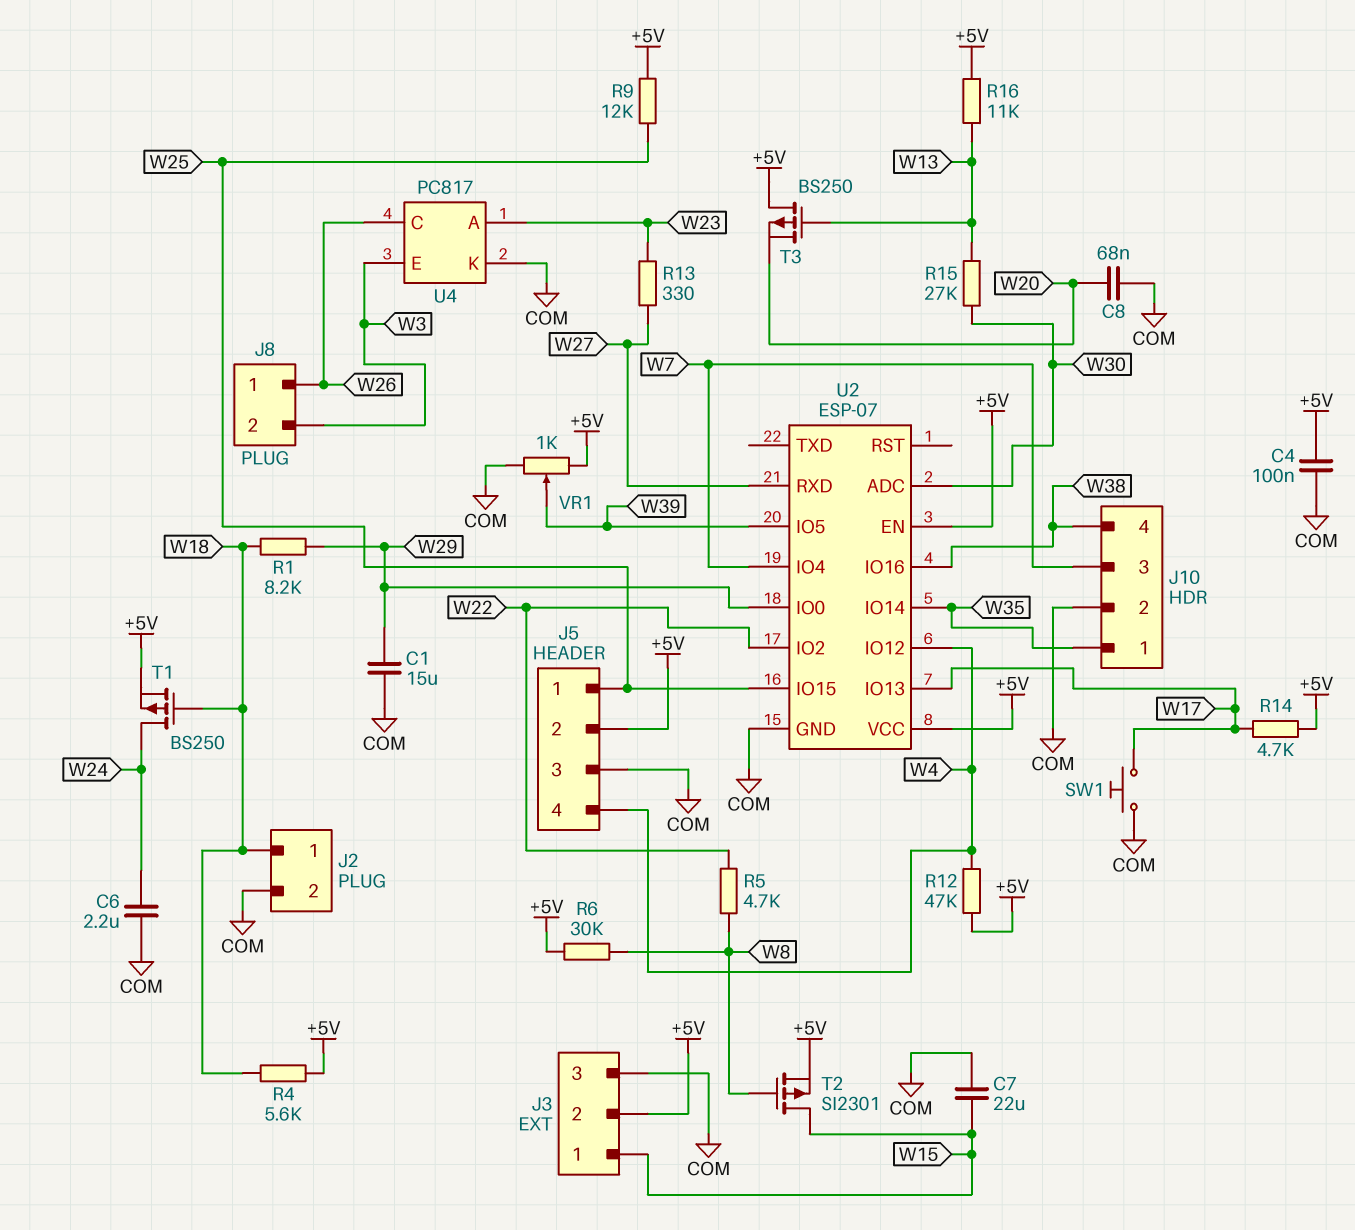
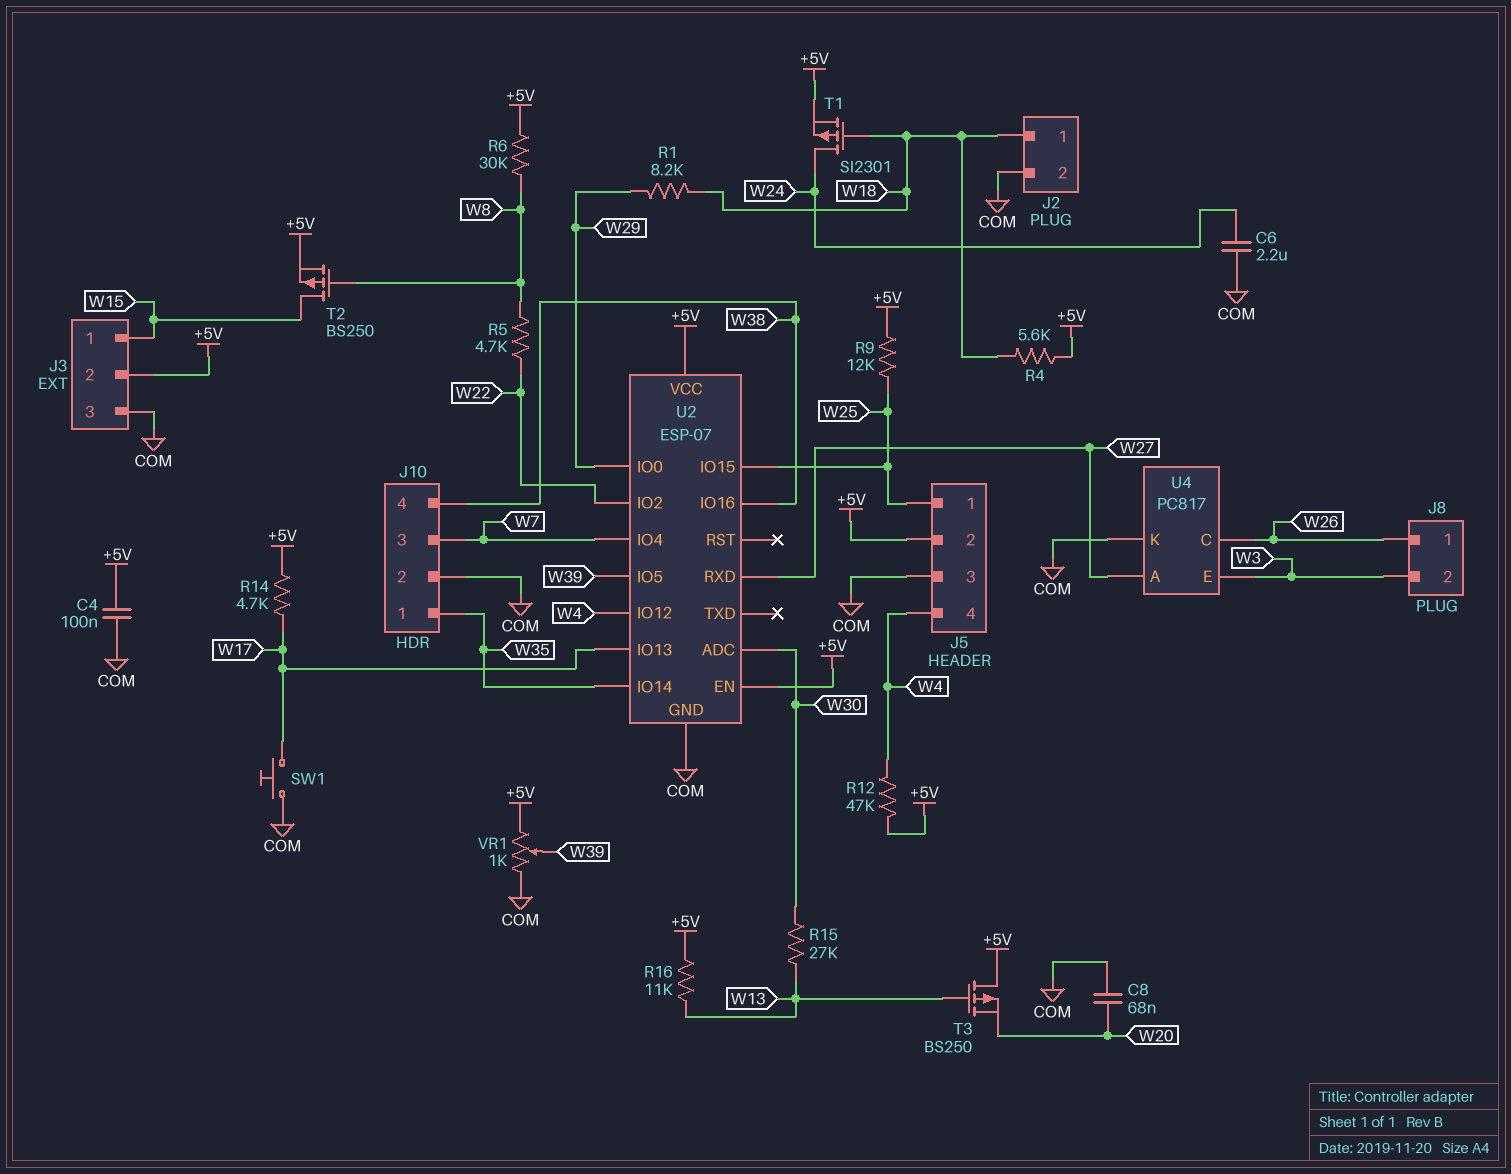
C1: 15uF (COM, W29) -> none
C7: 22uF (COM, W15) -> none
R13: 330 (W23, W27) -> none
T1: PMOS BS250 (G W18, D W24, S +5V) -> PMOS SI2301 (G W18, D W24, S +5V)
T2: PMOS SI2301 (G W8, D W15, S +5V) -> PMOS BS250 (G W8, D W15, S +5V)
U4 pin A: W23 -> W27

